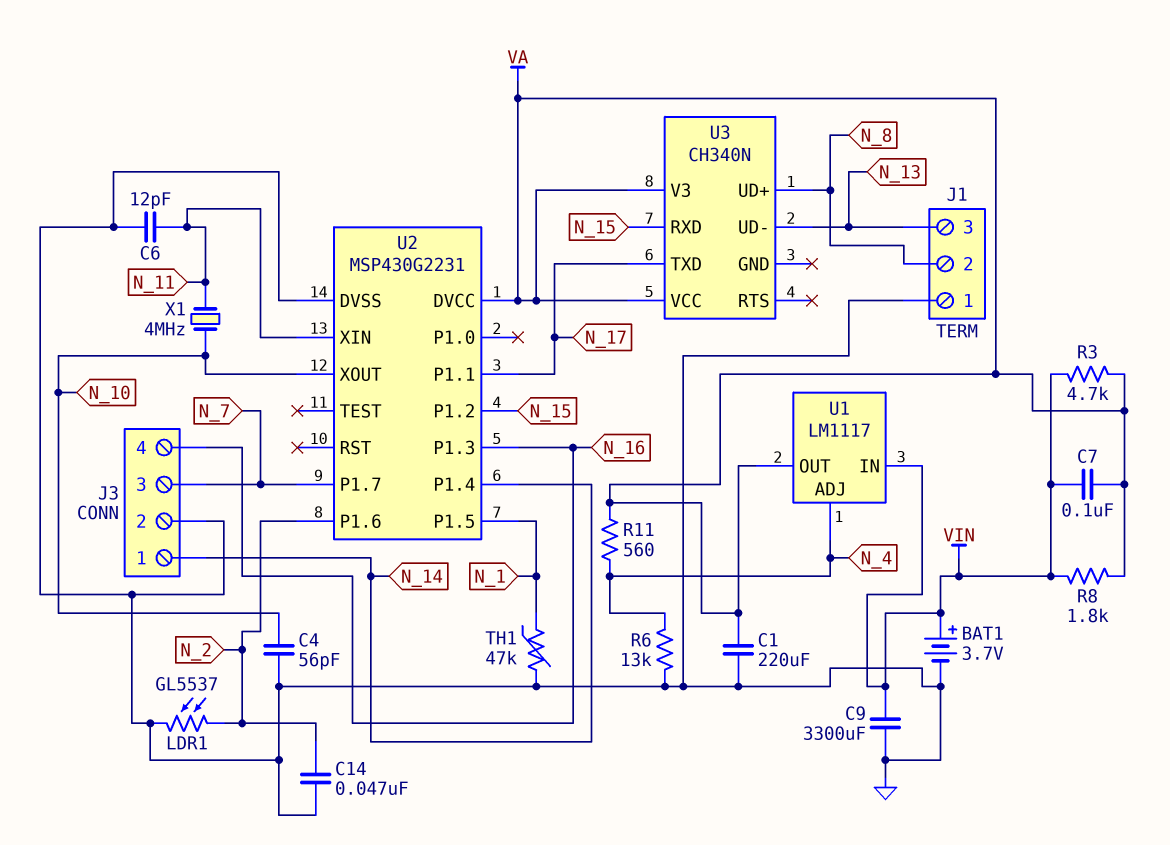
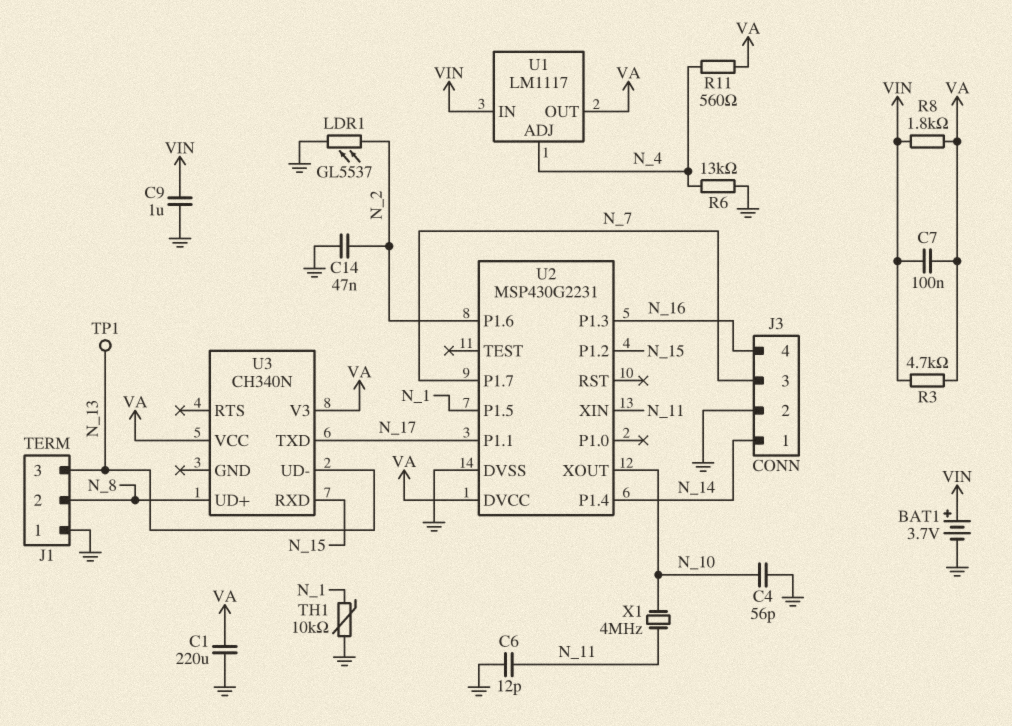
C9: 3300uF (GND, VIN) -> 1uF (GND, VIN)
TH1: 47k (GND, N_1) -> 10k (GND, N_1)
TP1: none -> test point (N_13)

